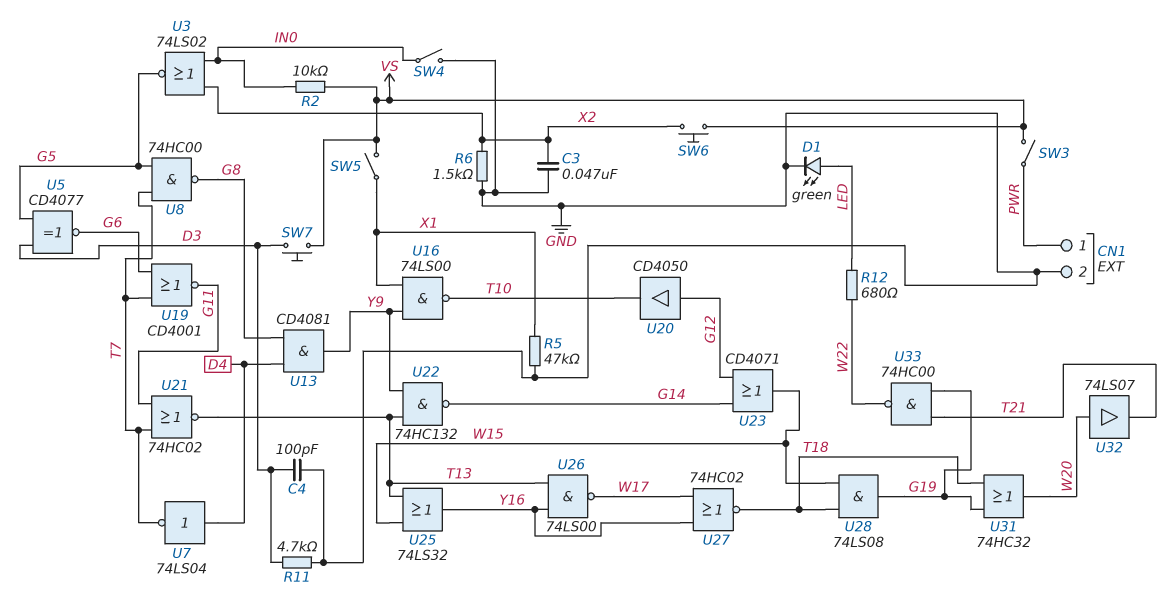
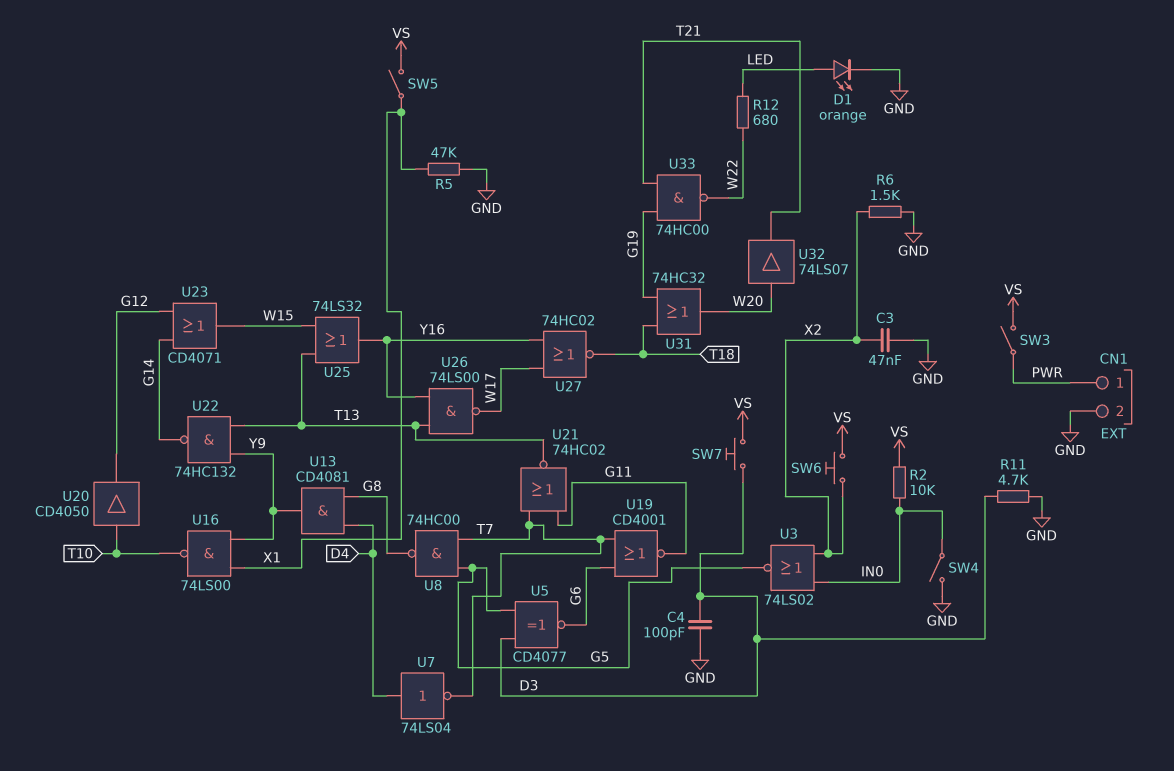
D1: LED green (A LED, K GND) -> LED orange (A LED, K GND)
U20: buffer CD4050 (in G12, out T10) -> buffer CD4050 (in T10, out G12)
U28: AND 74LS08 (in T18, in W15, out G19) -> none

